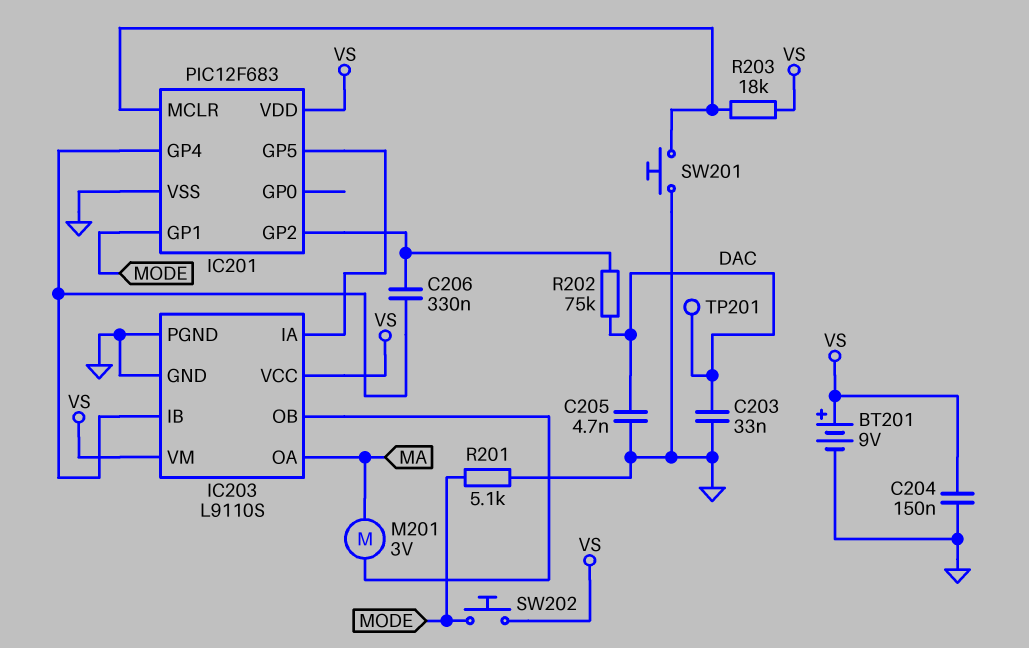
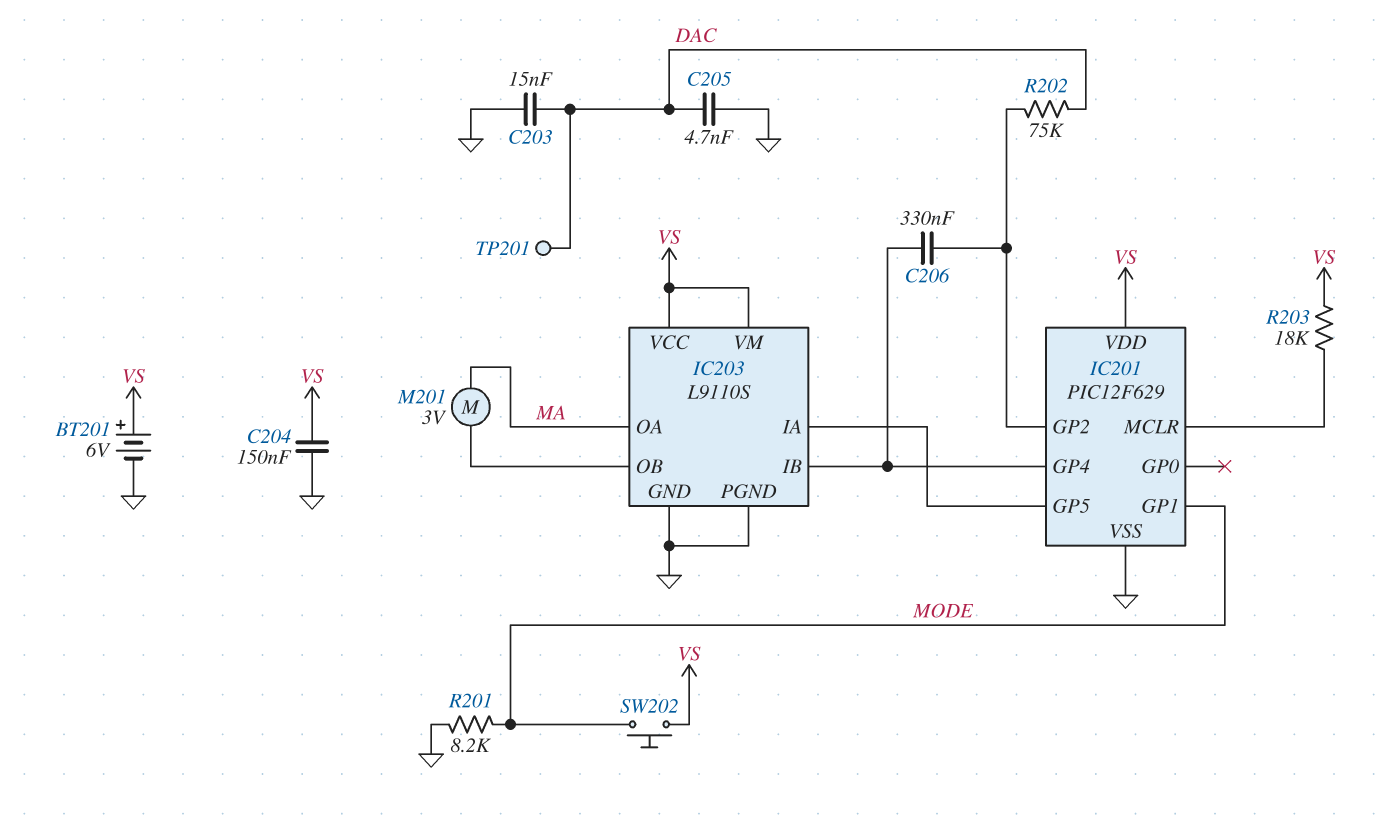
BT201: 9V (plus VS, minus GND) -> 6V (plus VS, minus GND)
C203: 33nF (DAC, GND) -> 15nF (DAC, GND)
IC201: PIC12F683 -> PIC12F629
R201: 5.1k (GND, MODE) -> 8.2k (GND, MODE)
SW201: button (GND, IC201/MCLR) -> none

